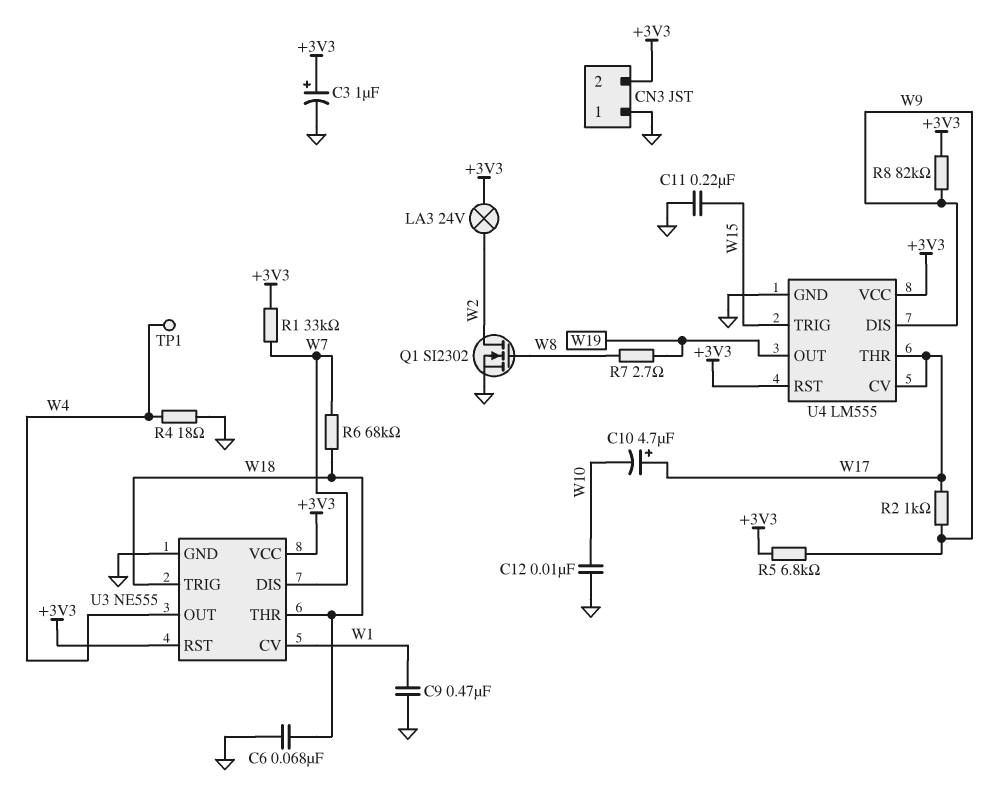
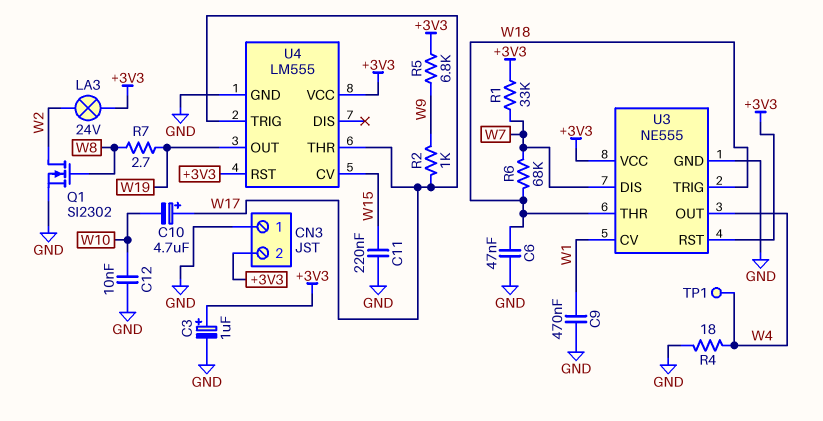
C6: 68nF (GND, W18) -> 47nF (GND, W18)
R8: 82k (+3V3, W9) -> none
U4 pin CV: W17 -> W15
U4 pin DIS: W9 -> none
U4 pin TRIG: W15 -> W17

